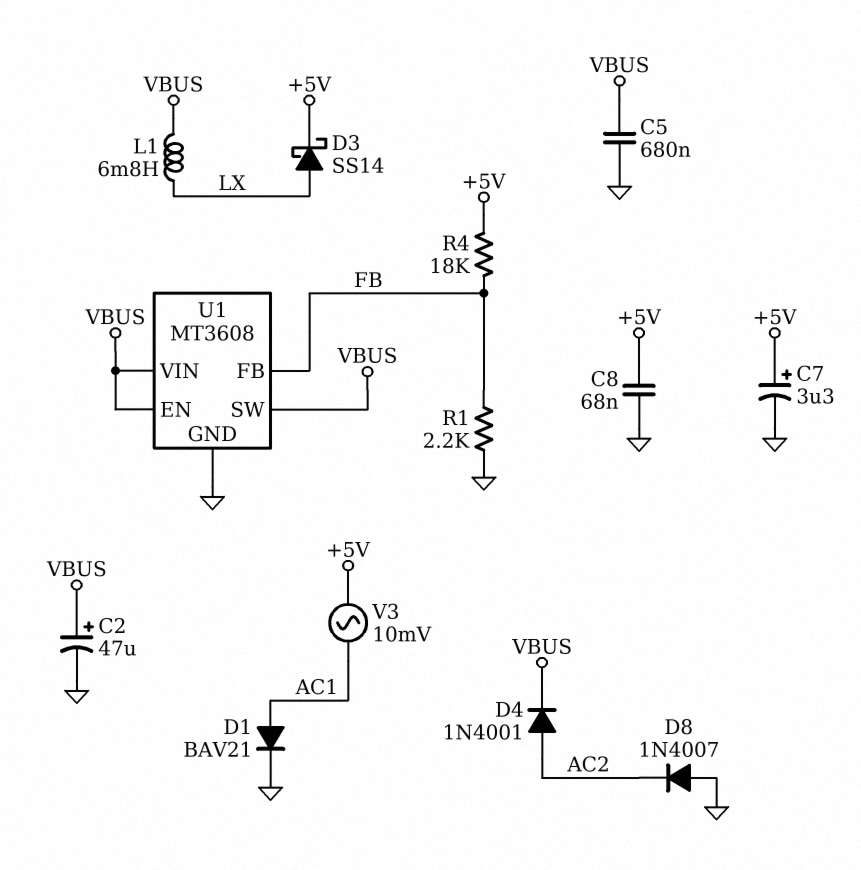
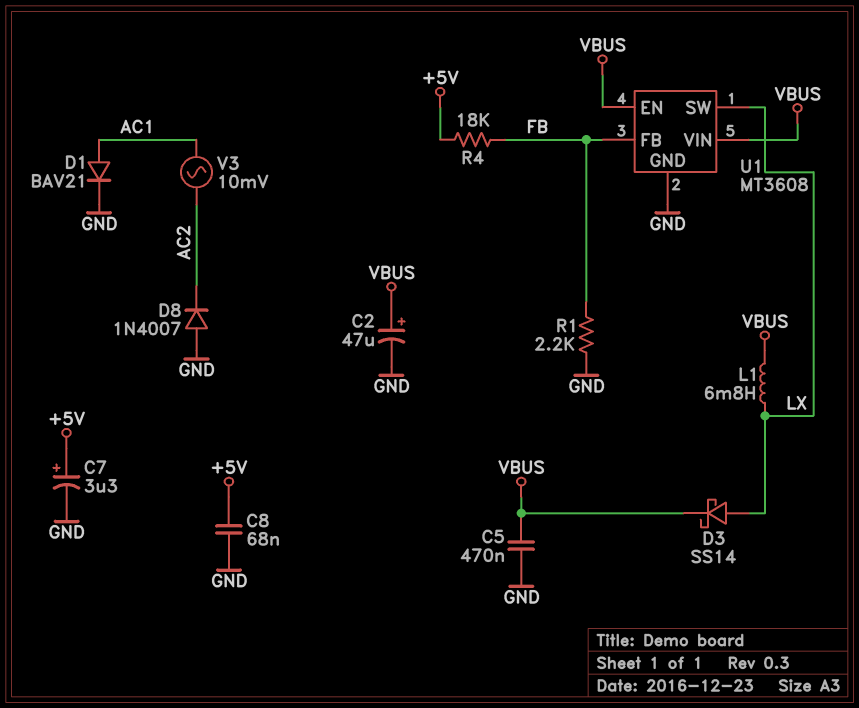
C5: 680nF (GND, VBUS) -> 470nF (GND, VBUS)
D3: schottky SS14 (A LX, K +5V) -> schottky SS14 (A LX, K VBUS)
D4: diode 1N4001 (A AC2, K VBUS) -> none
U1 pin SW: VBUS -> LX
V3: AC 10mV (+5V, AC1) -> AC 10mV (AC1, AC2)

